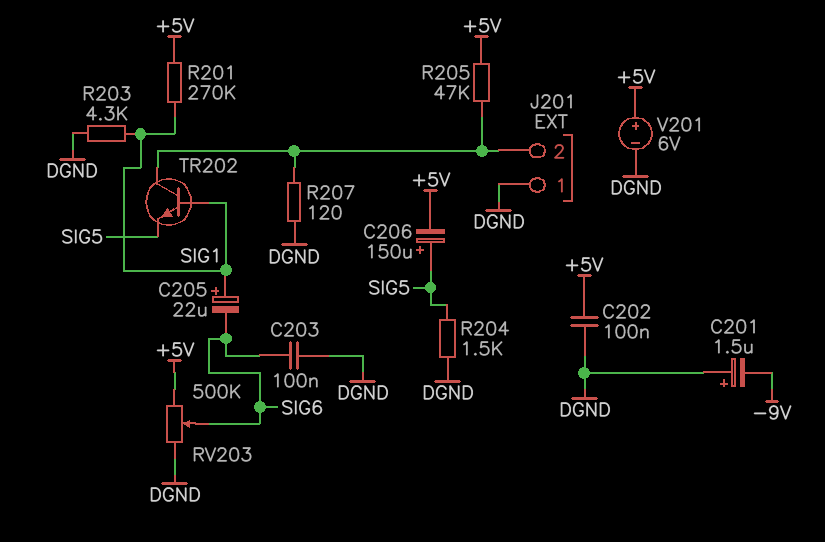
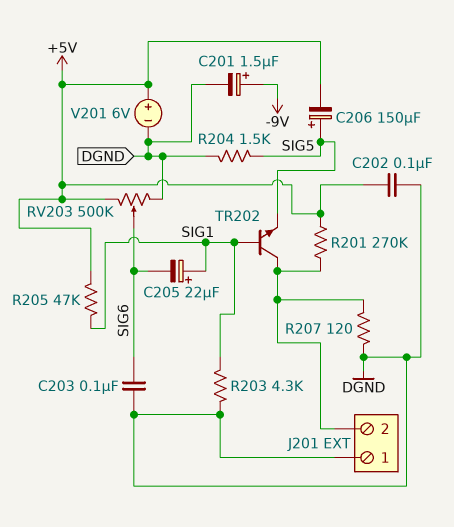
C201: 1.5uF (plus DGND, minus -9V) -> 1.5uF (plus -9V, minus DGND)
R201: 270k (+5V, SIG1) -> 270k (+5V, J201/2)
R205: 47k (+5V, J201/2) -> 47k (+5V, SIG1)

